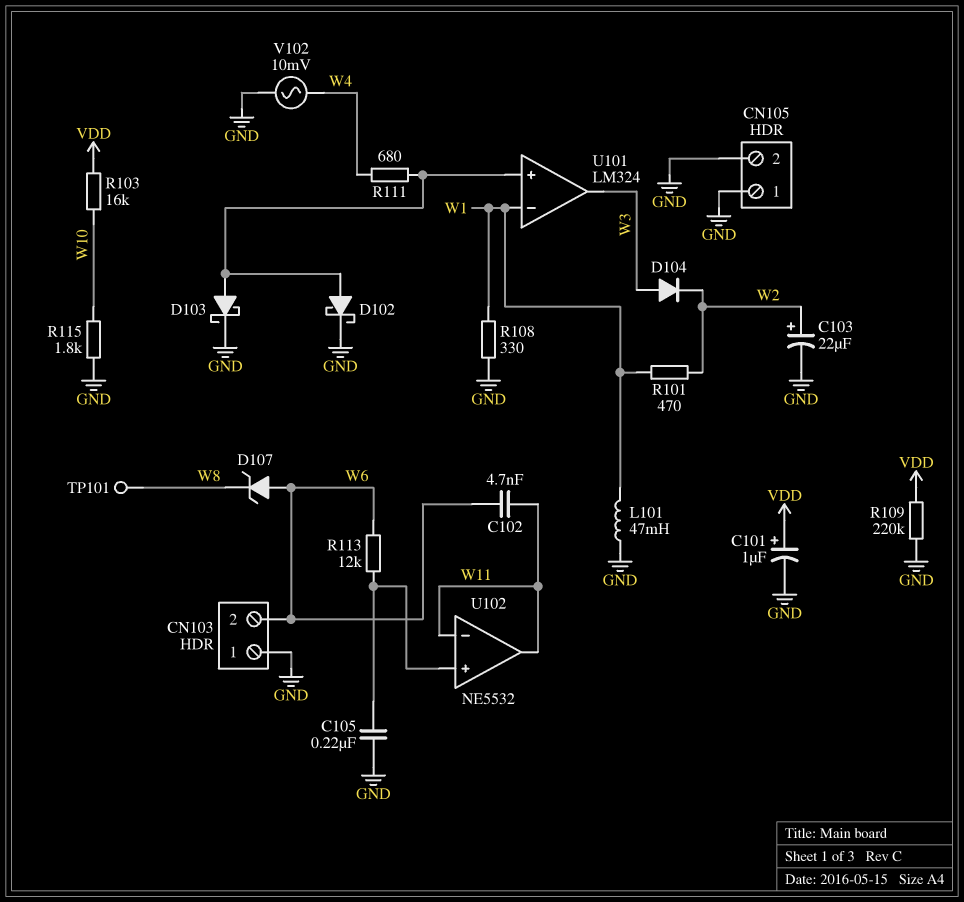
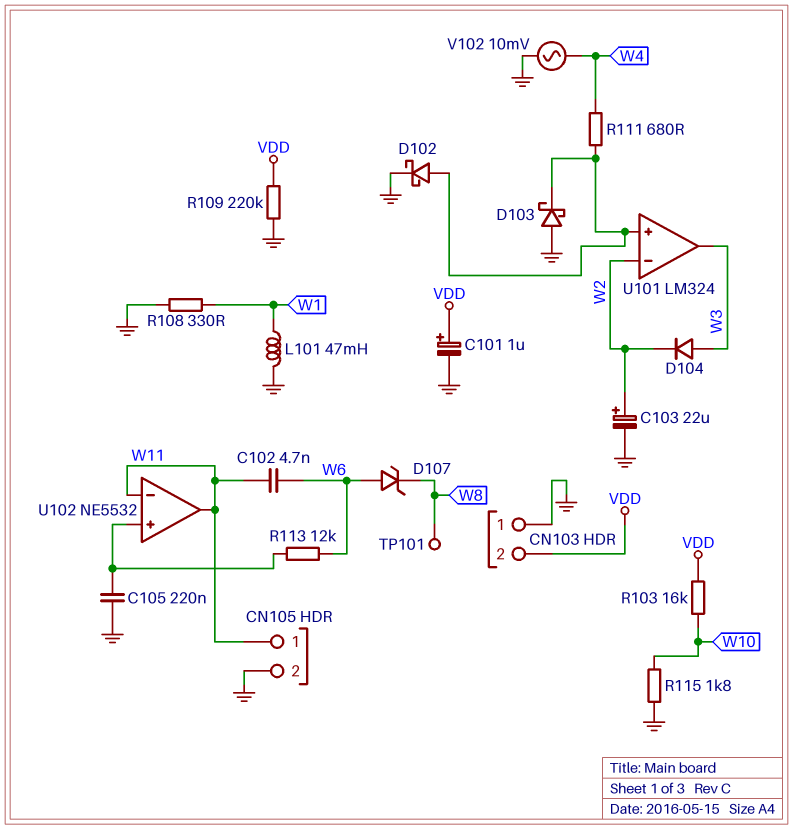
CN103 pin 2: W6 -> VDD
CN105 pin 1: GND -> W11
D103: schottky (A U101/in+, K GND) -> schottky (A GND, K U101/in+)
R101: 470 (W1, W2) -> none
U101 pin in-: W1 -> W2

